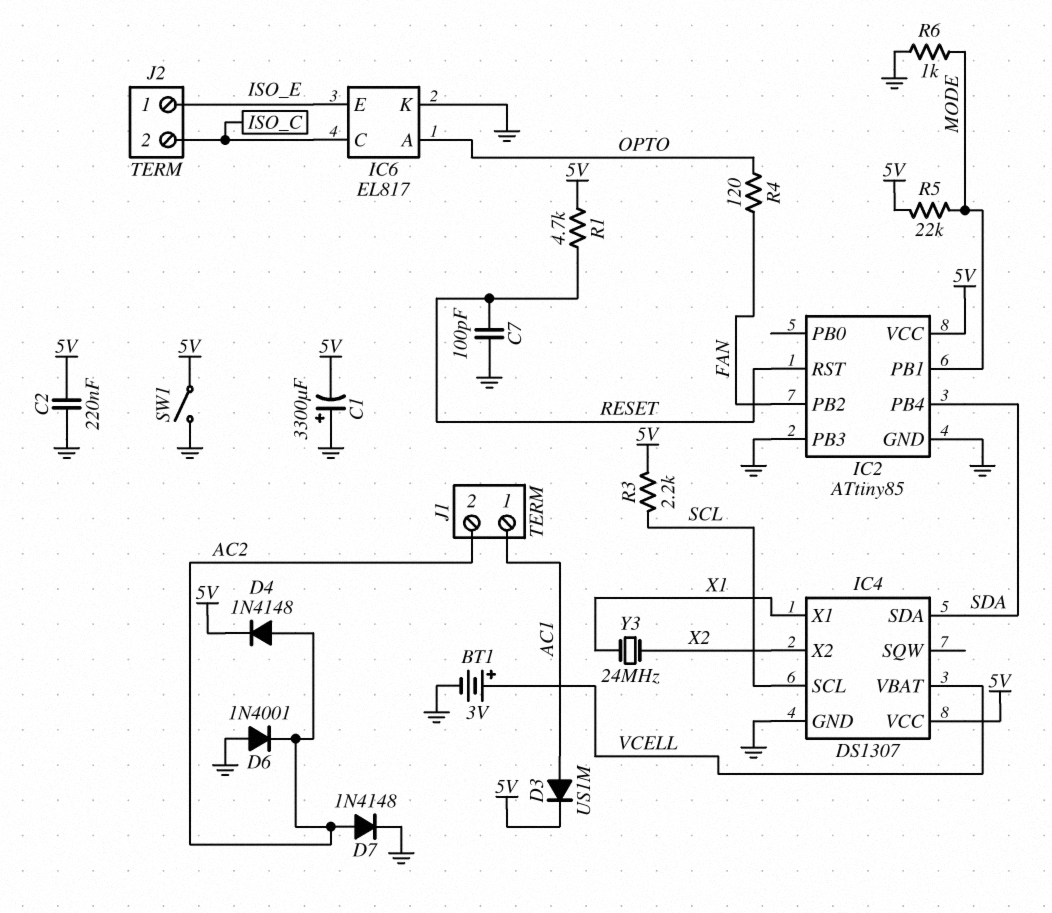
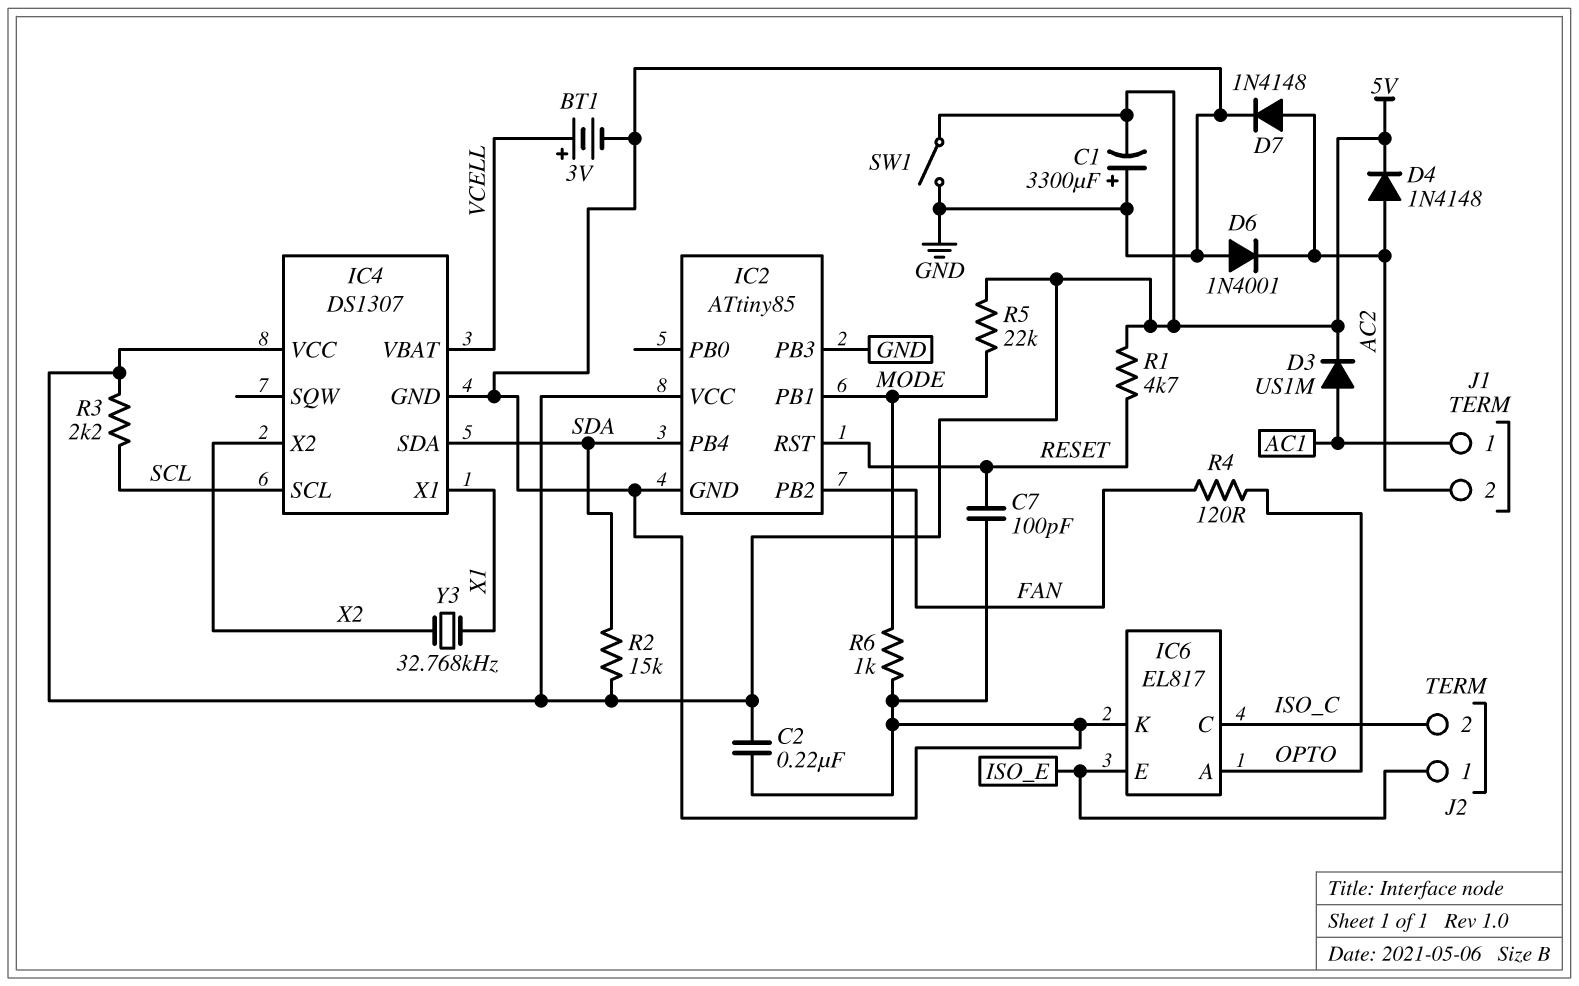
R2: none -> 15k (5V, SDA)
Y3: 24MHz (X1, X2) -> 32.768kHz (X1, X2)

